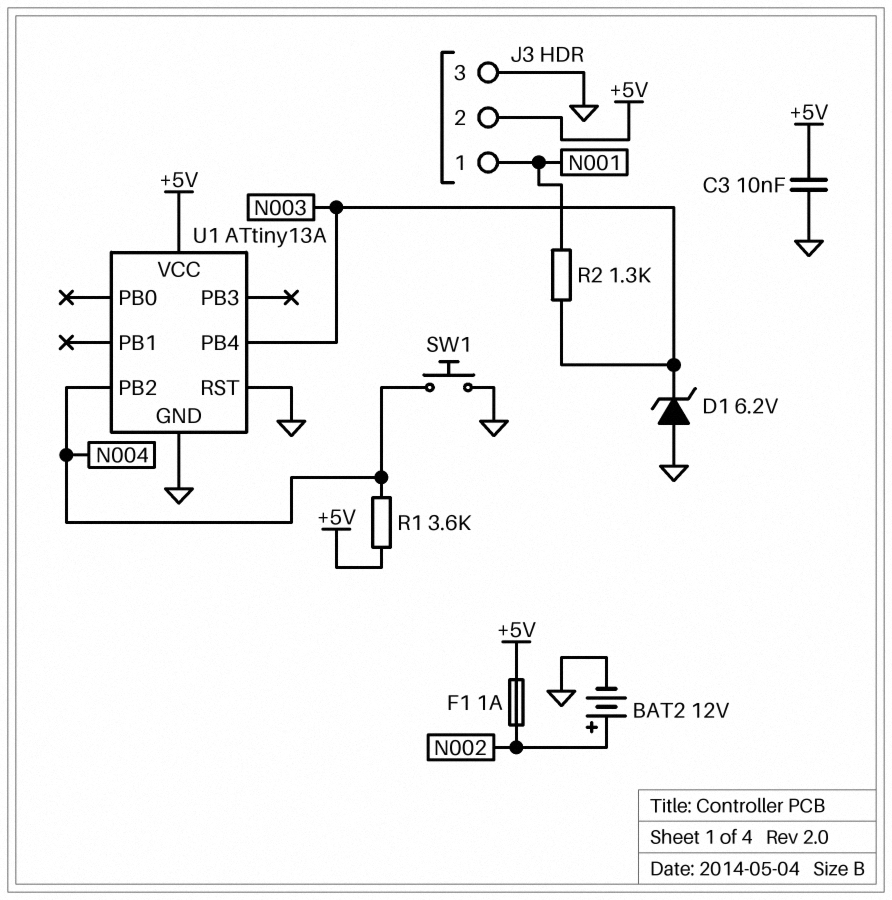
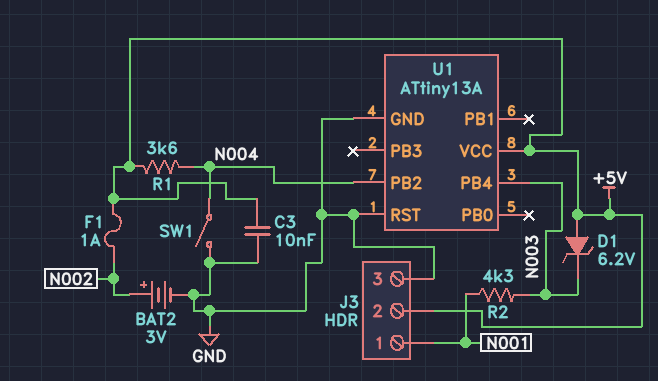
BAT2: 12V (plus N002, minus GND) -> 3V (plus N002, minus GND)
D1: zener 6.2V (A GND, K N003) -> zener 6.2V (A +5V, K N003)
R2: 1.3k (N001, N003) -> 4.3k (N001, N003)
SW1: button (GND, N004) -> switch (GND, N004)

